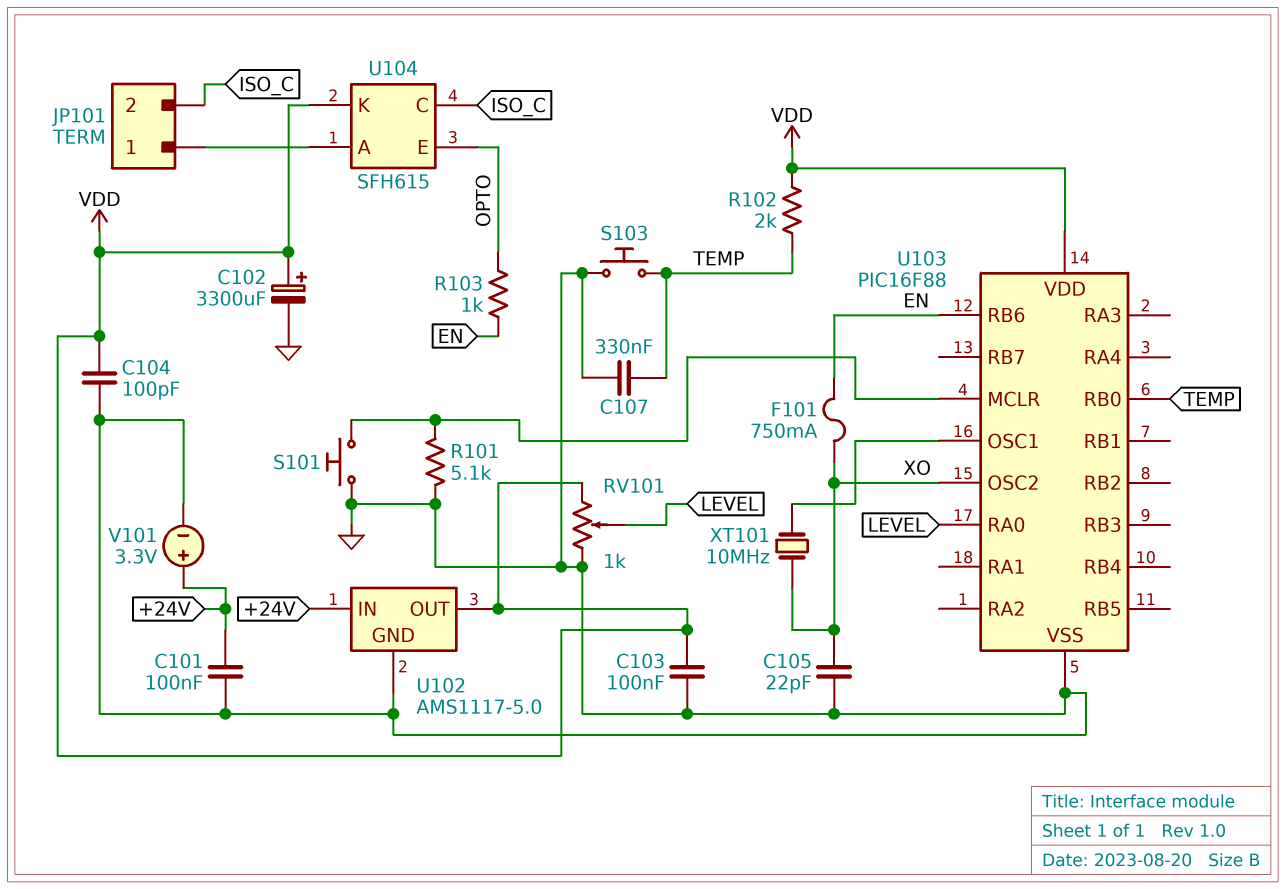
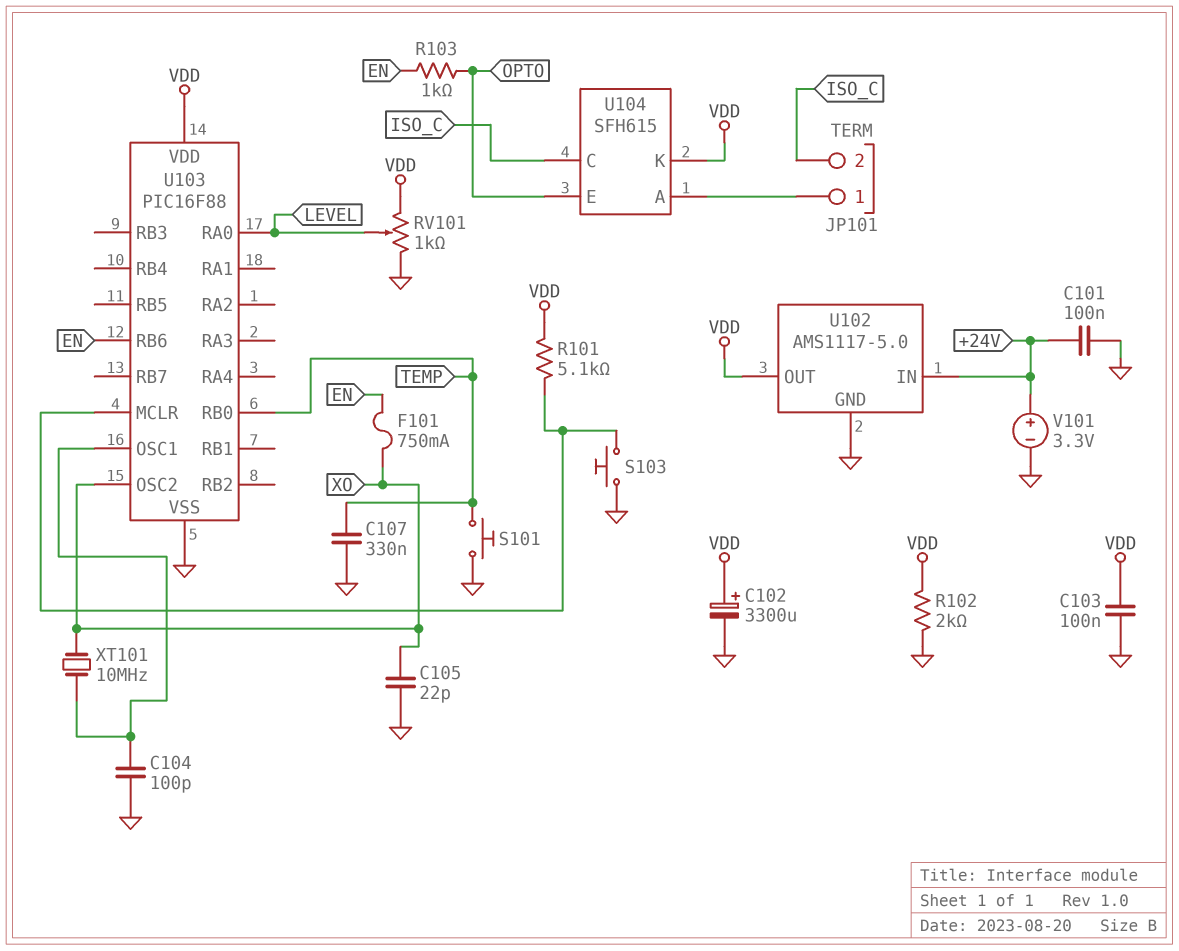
C104: 100pF (GND, VDD) -> 100pF (GND, U103/OSC1)
R101: 5.1k (GND, U103/MCLR) -> 5.1k (U103/MCLR, VDD)
R102: 2k (TEMP, VDD) -> 2k (GND, VDD)
S101: button (GND, U103/MCLR) -> button (GND, TEMP)
S103: button (GND, TEMP) -> button (GND, U103/MCLR)

